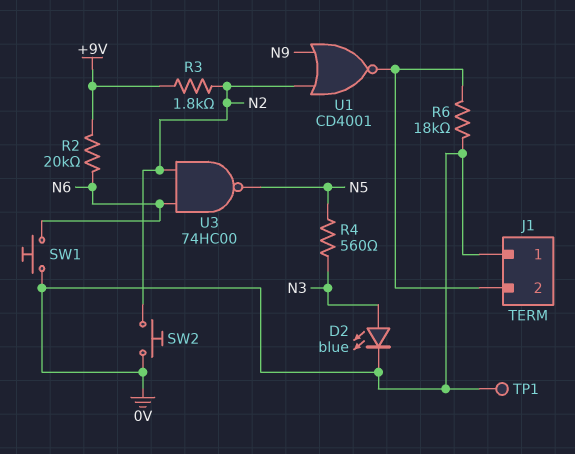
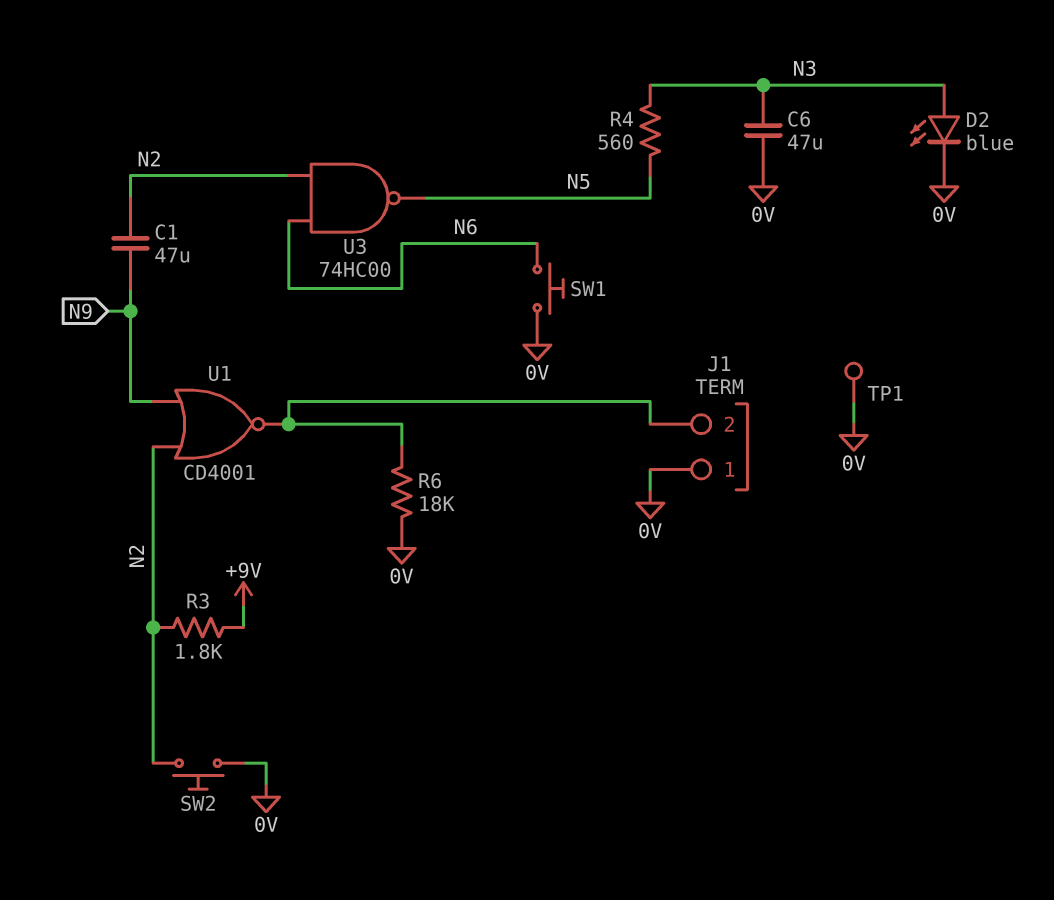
C1: none -> 47uF (N2, N9)
C6: none -> 47uF (0V, N3)
R2: 20k (+9V, N6) -> none

